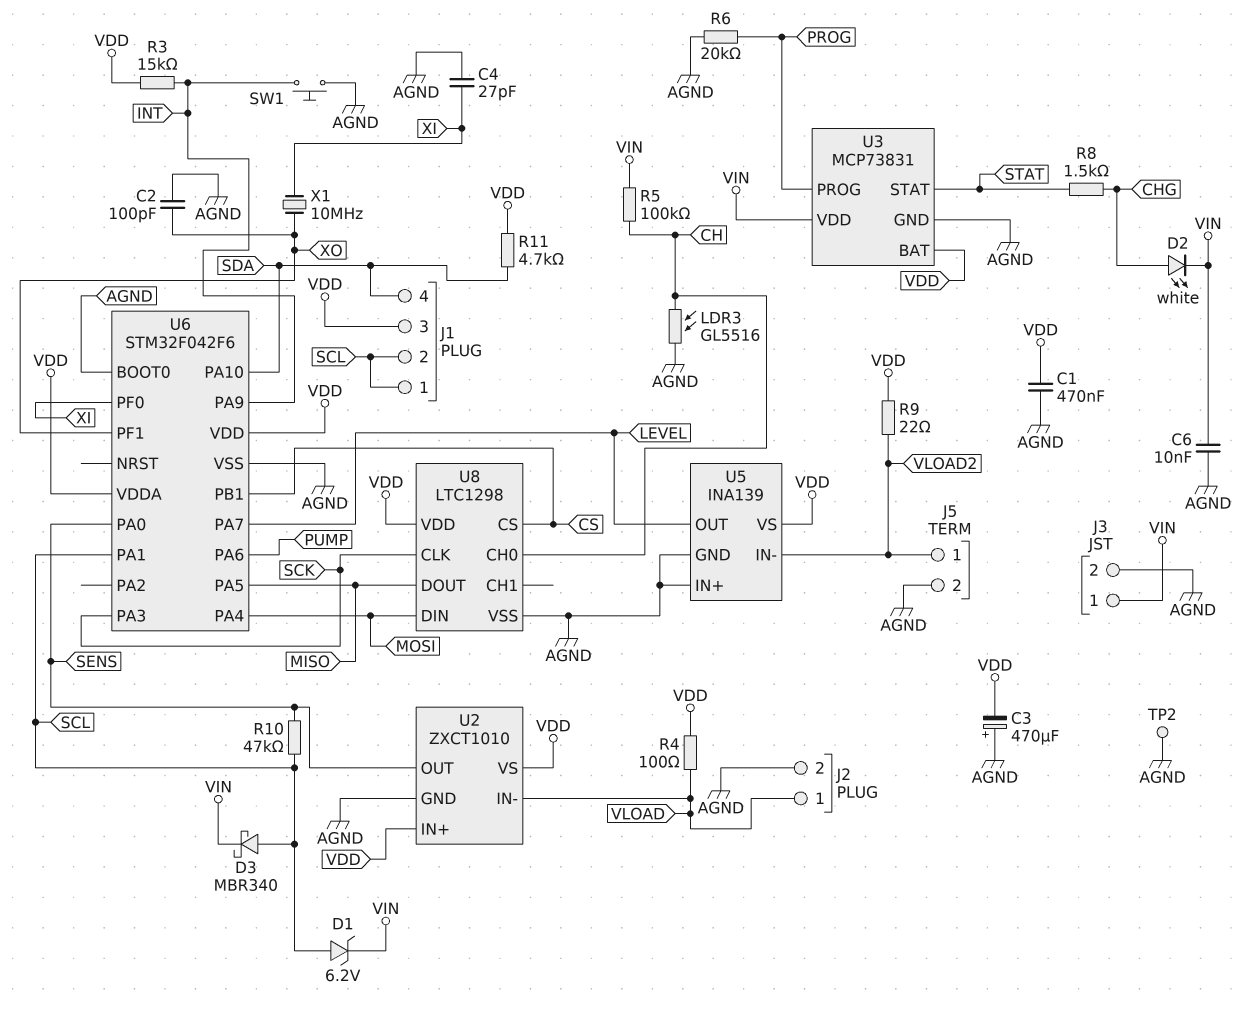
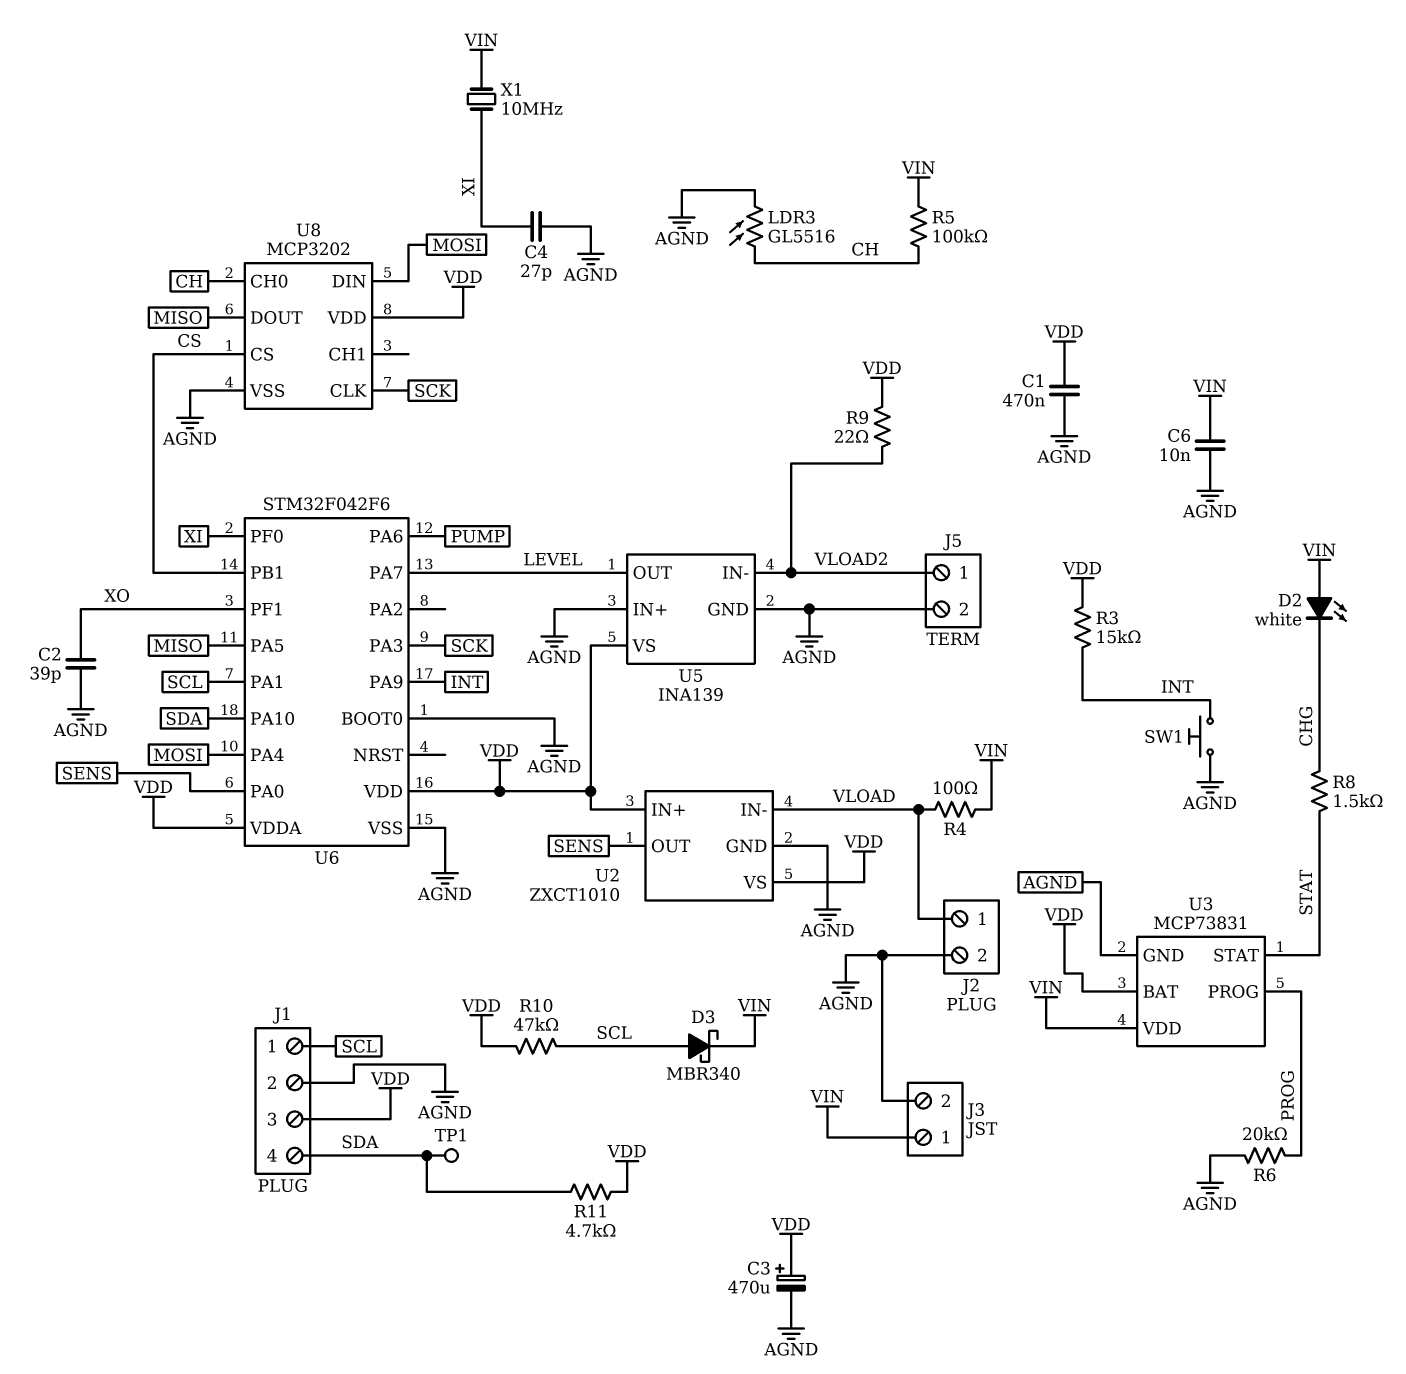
C2: 100pF (AGND, XO) -> 39pF (AGND, XO)
C3: 470uF (plus AGND, minus VDD) -> 470uF (plus VDD, minus AGND)
D1: zener 6.2V (A SCL, K VIN) -> none
D2: LED white (A CHG, K VIN) -> LED white (A VIN, K CHG)
J1 pin 2: SCL -> AGND
R4: 100 (VDD, VLOAD) -> 100 (VIN, VLOAD)
R10: 47k (SCL, SENS) -> 47k (SCL, VDD)
TP1: none -> test point (SDA)
TP2: test point (AGND) -> none
U8: LTC1298 -> MCP3202
X1: 10MHz (XI, XO) -> 10MHz (VIN, XI)

